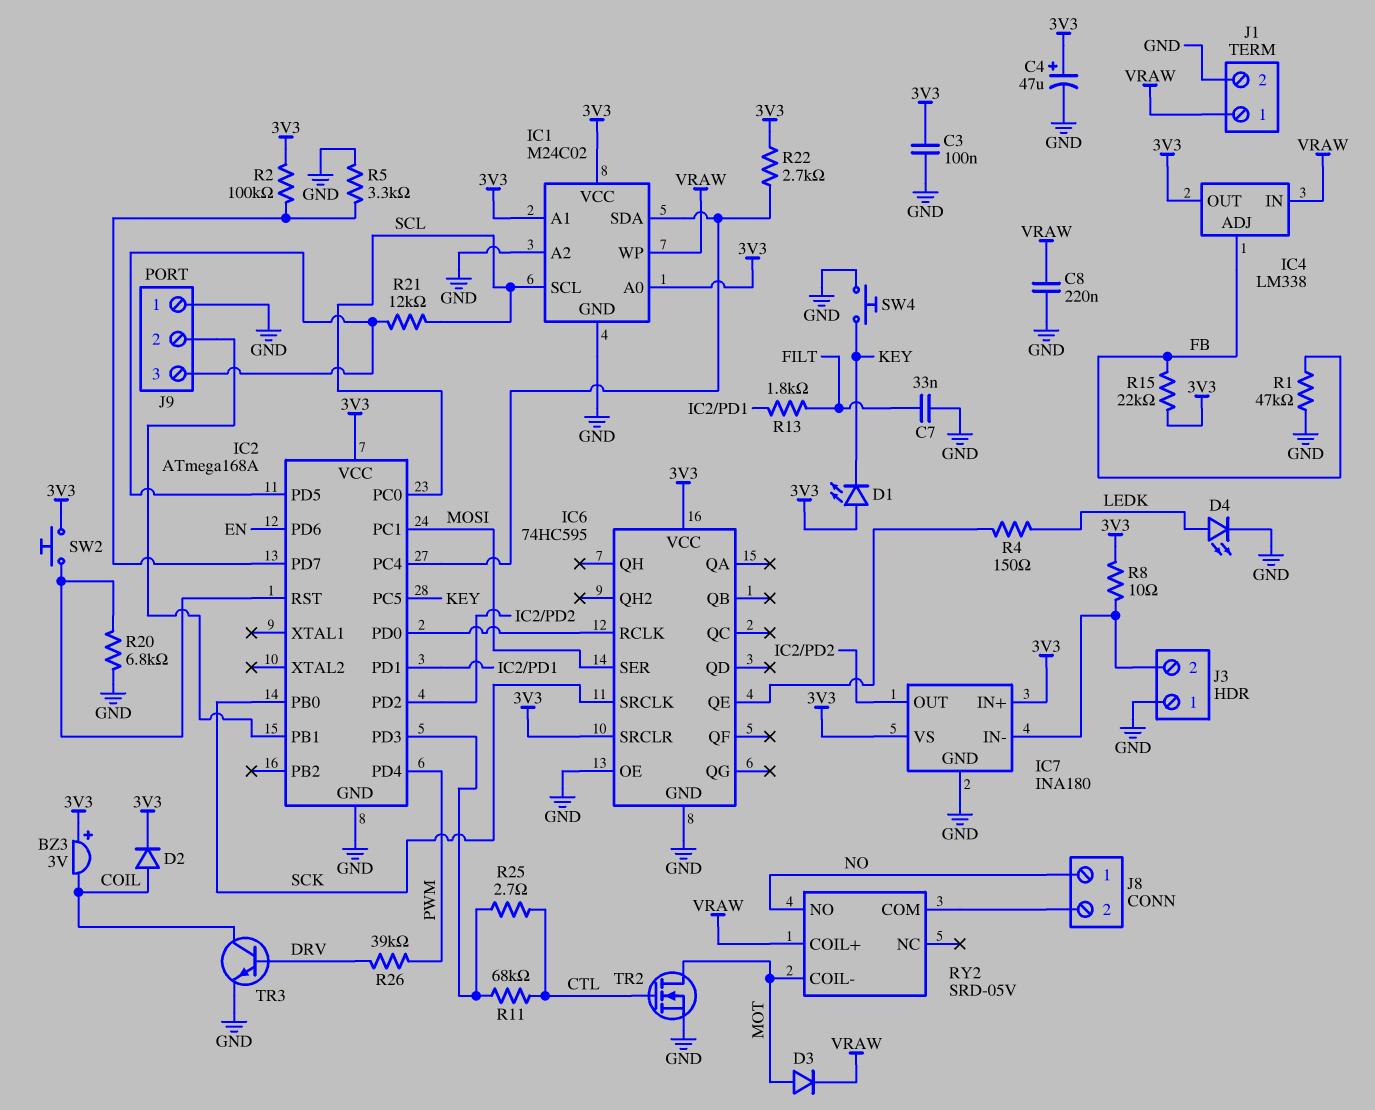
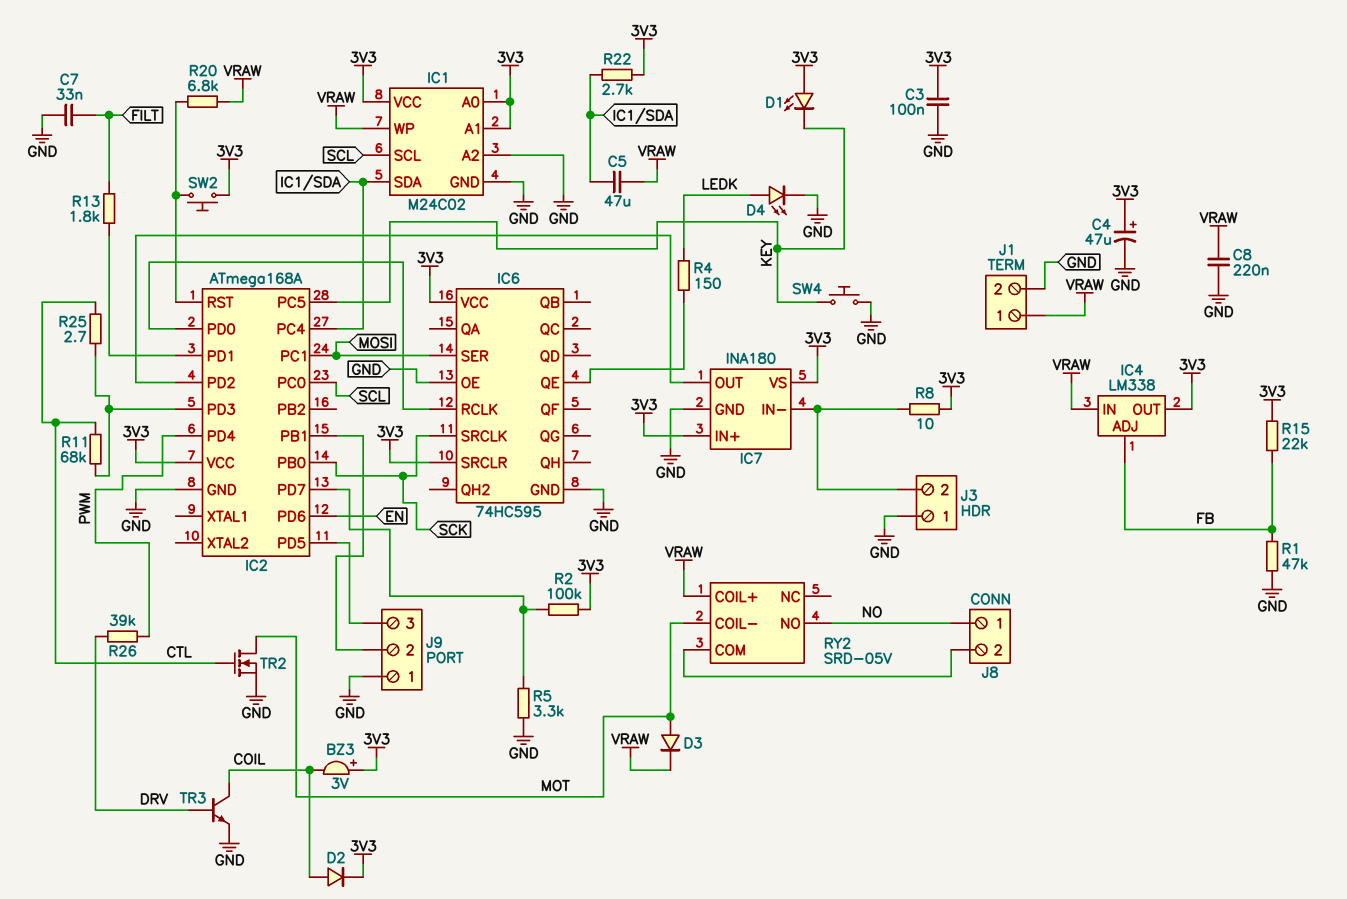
C5: none -> 47uF (IC1/SDA, VRAW)
R20: 6.8k (GND, IC2/RST) -> 6.8k (IC2/RST, VRAW)
R21: 12k (IC2/PD5, SCL) -> none

